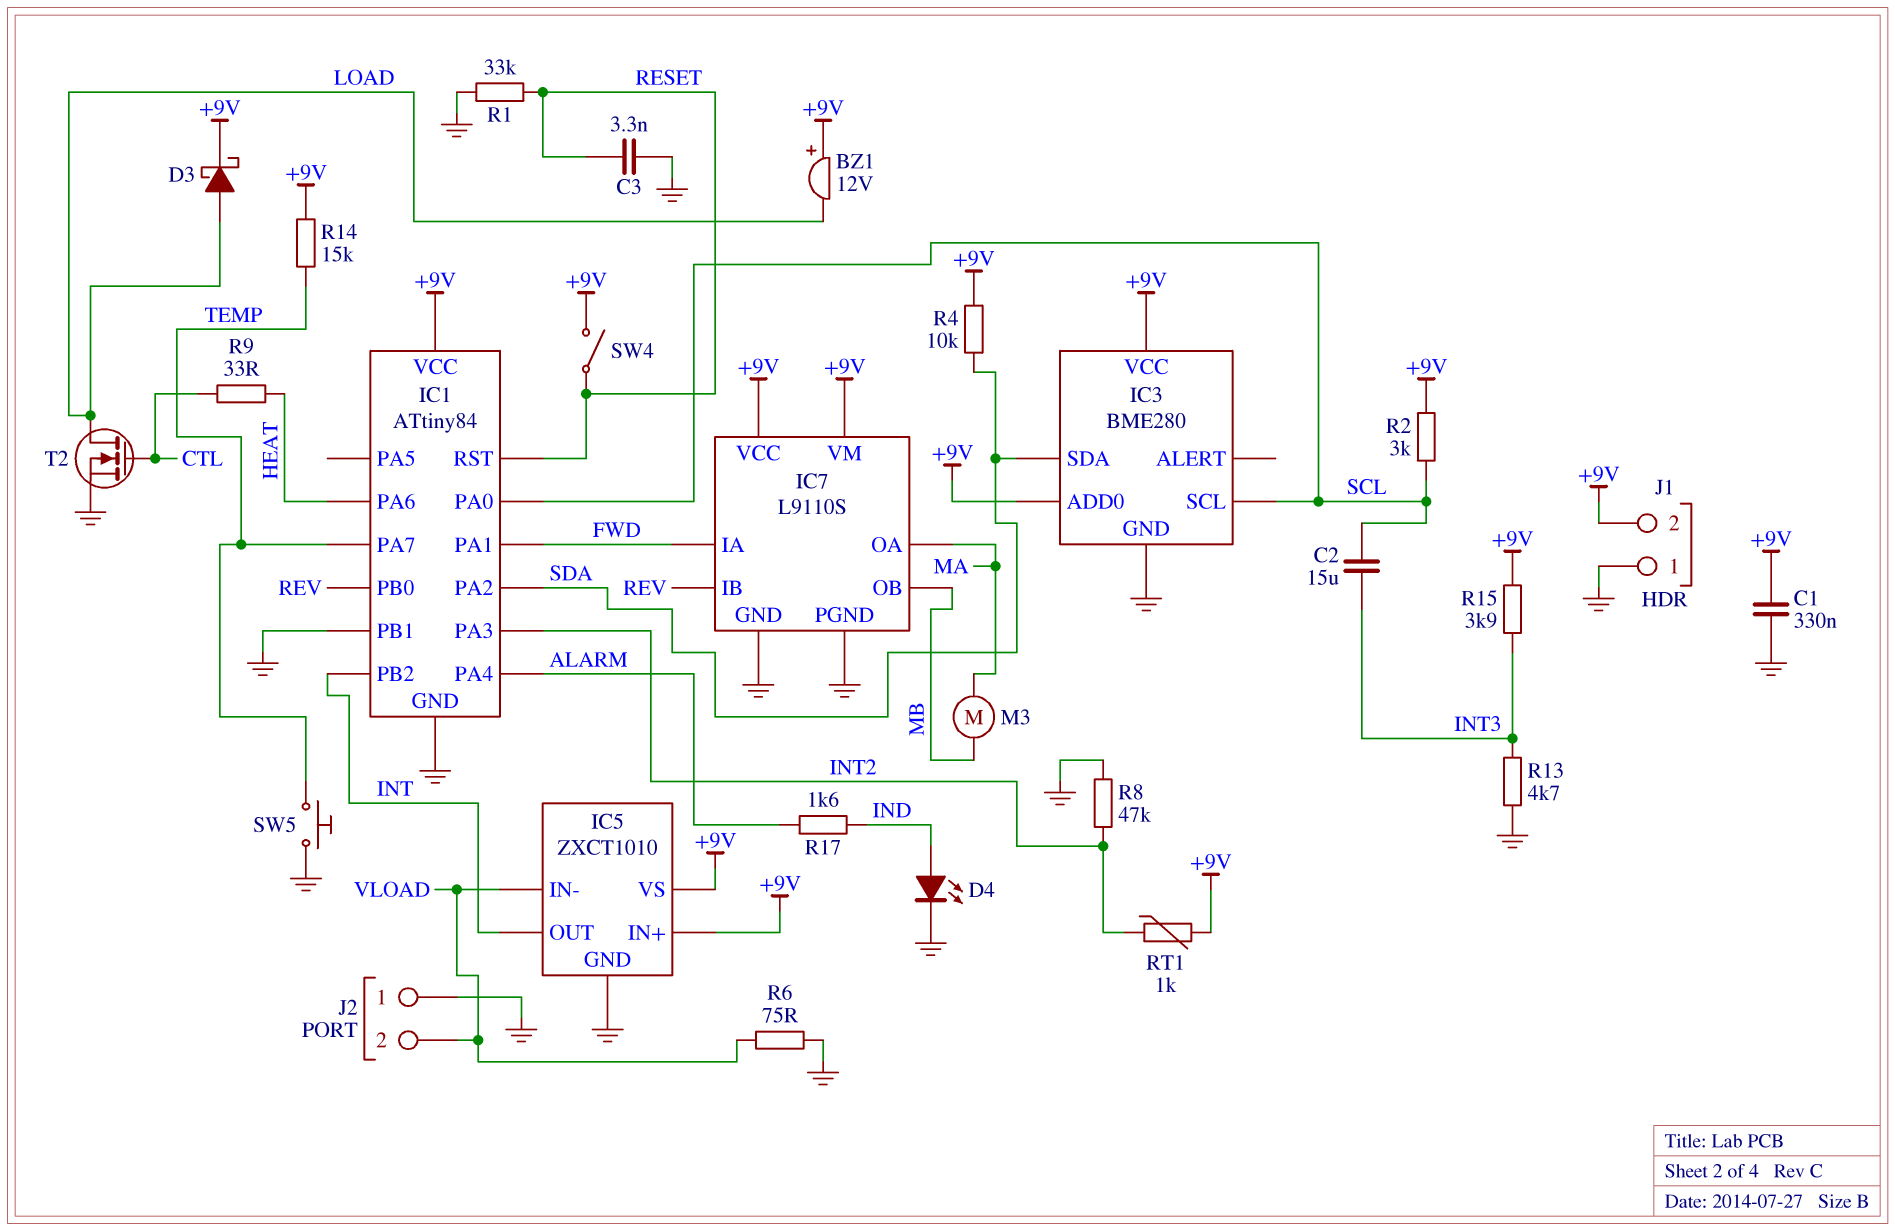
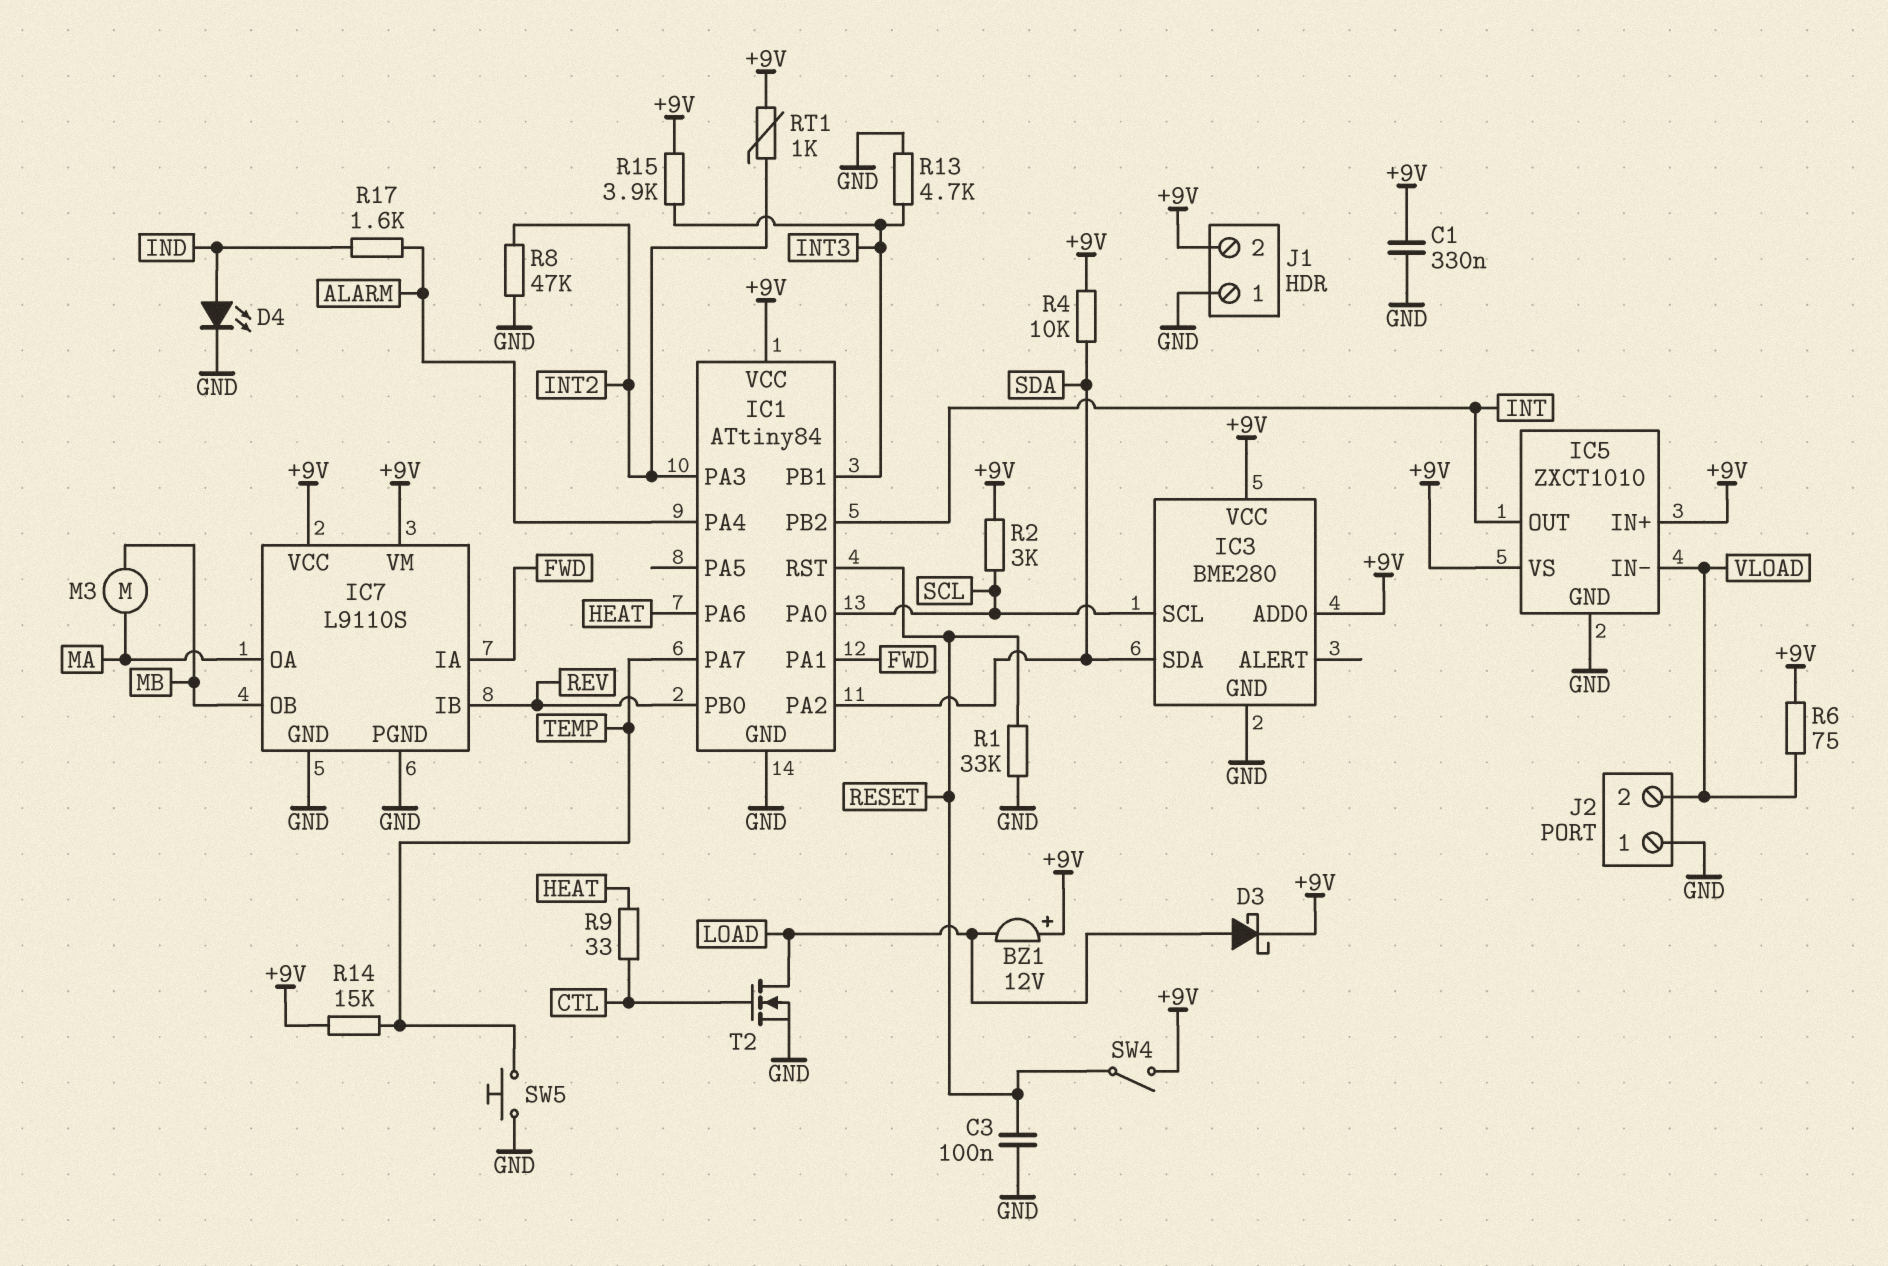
C2: 15uF (INT3, SCL) -> none
C3: 3.3nF (GND, RESET) -> 100nF (GND, RESET)
IC1 pin PB1: GND -> INT3
R6: 75 (GND, VLOAD) -> 75 (+9V, VLOAD)

